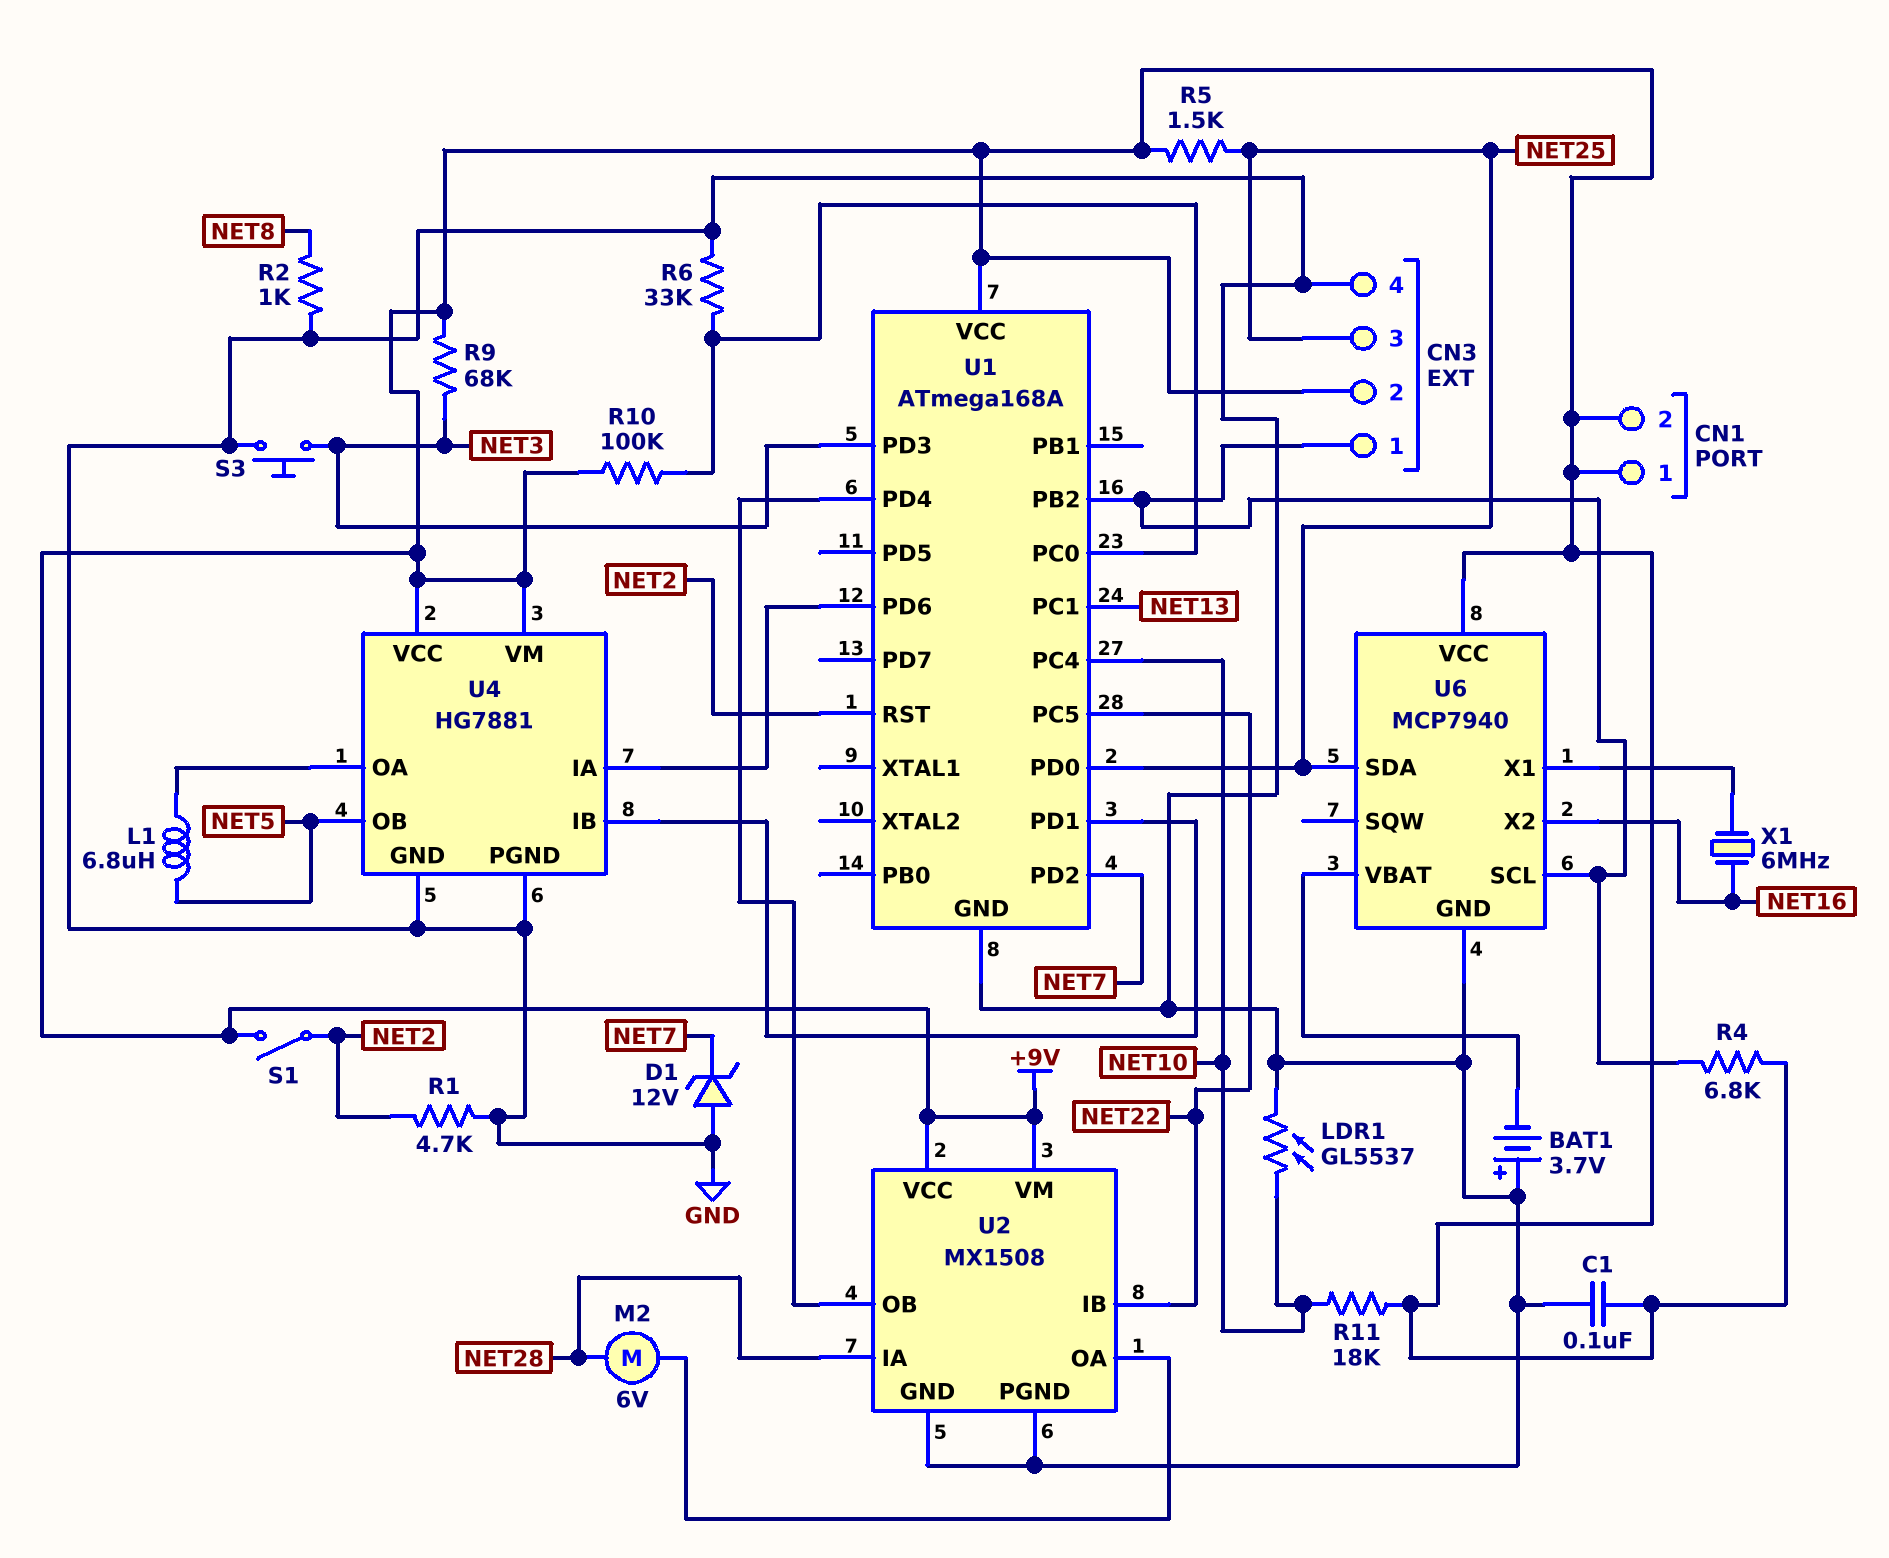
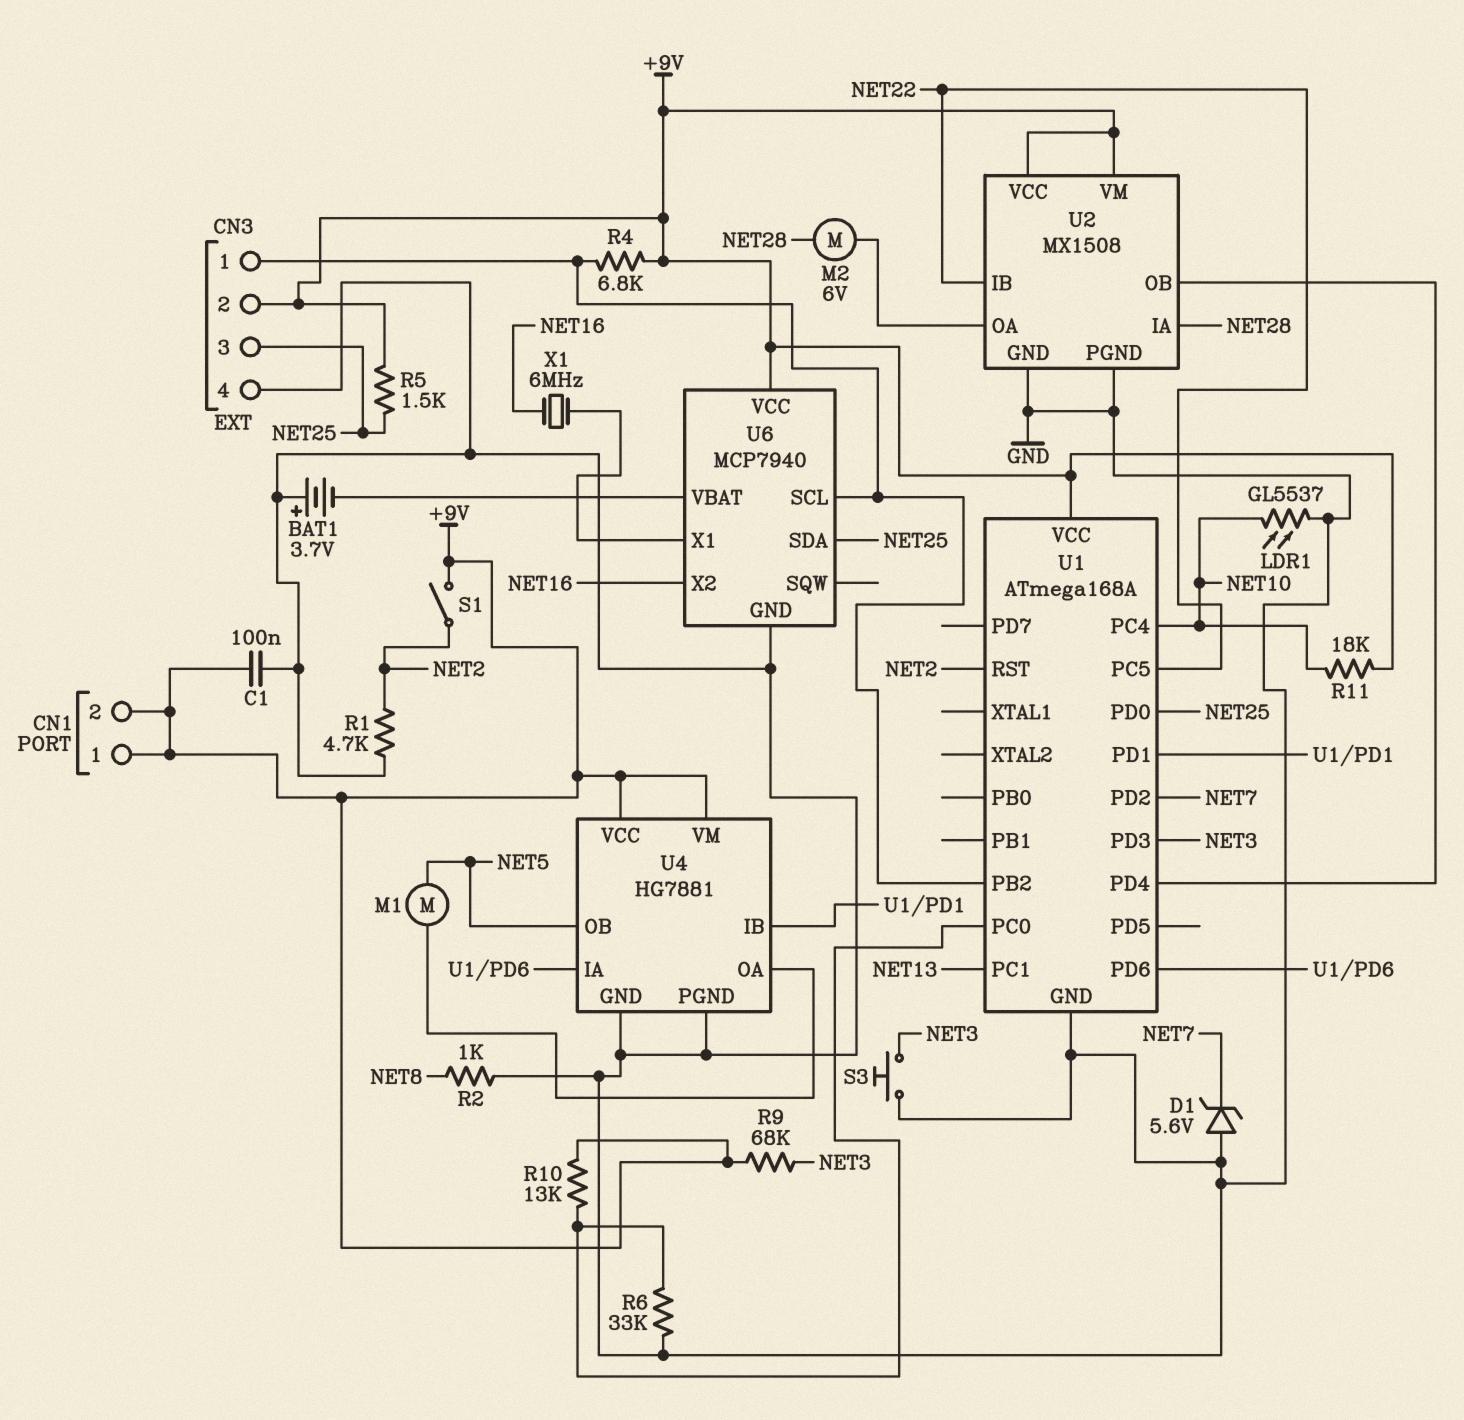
D1: zener 12V (A GND, K NET7) -> zener 5.6V (A GND, K NET7)
L1: 6.8uH (NET5, U4/OA) -> none
M1: none -> motor (NET5, U4/OA)
R10: 100k (+9V, U1/PC0) -> 13k (+9V, U1/PC0)

